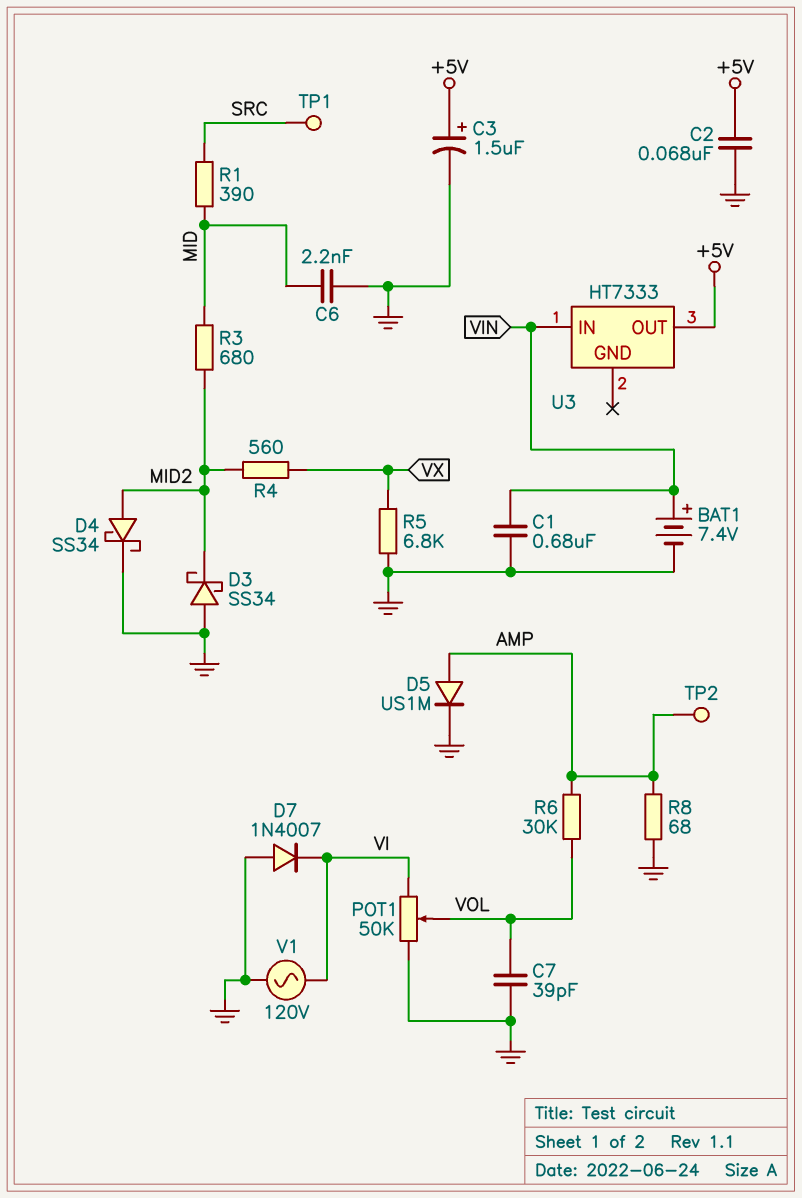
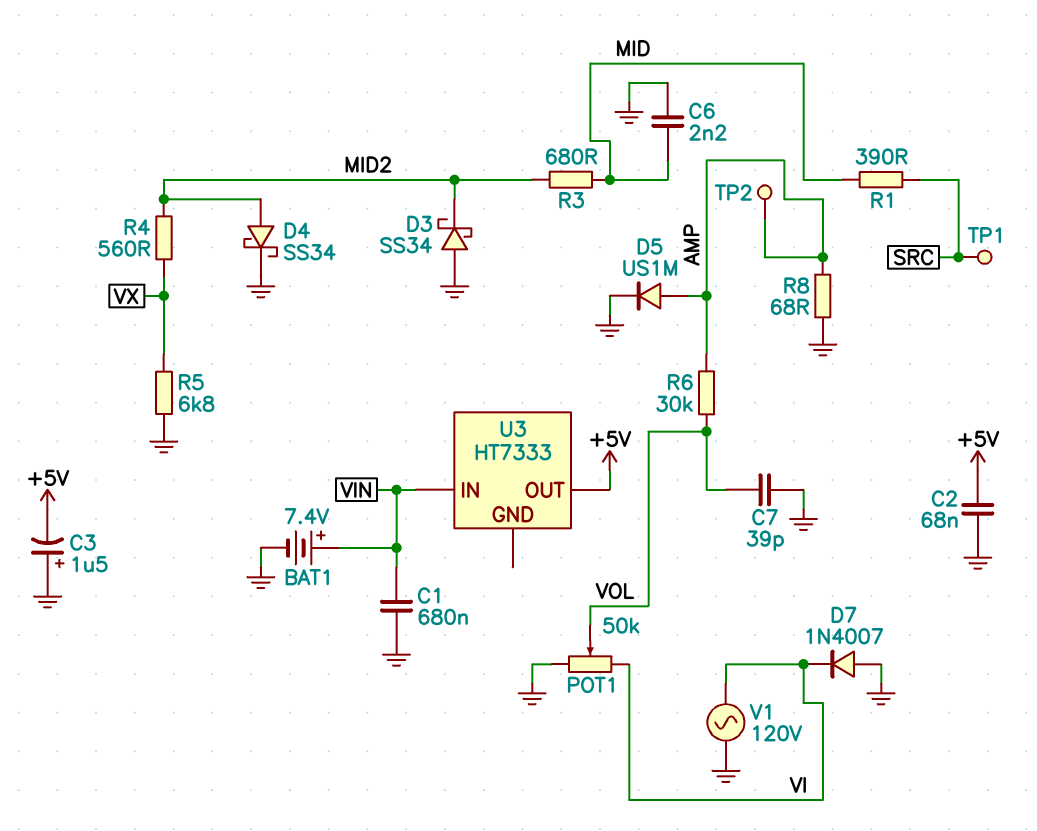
C3: 1.5uF (plus +5V, minus GND) -> 1.5uF (plus GND, minus +5V)

